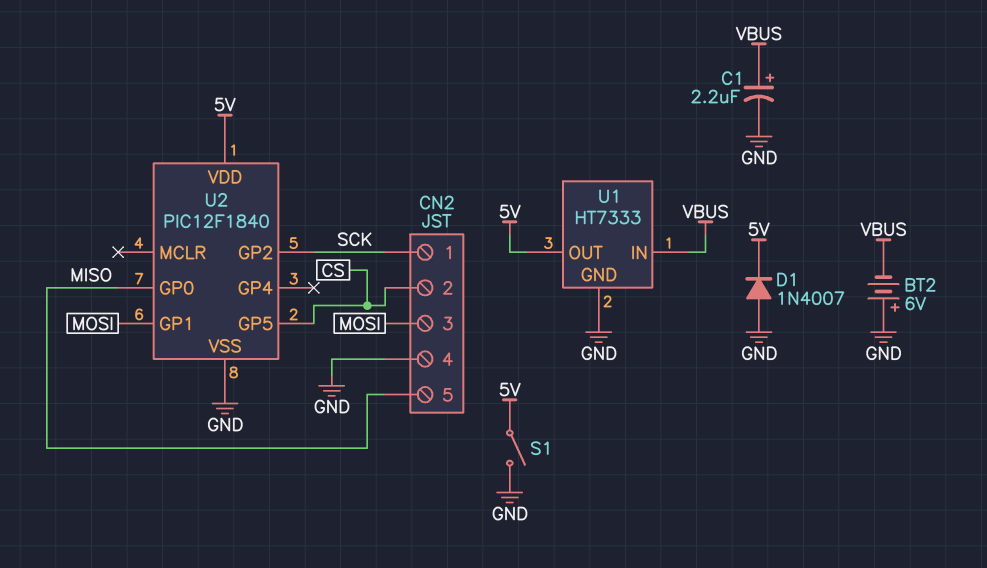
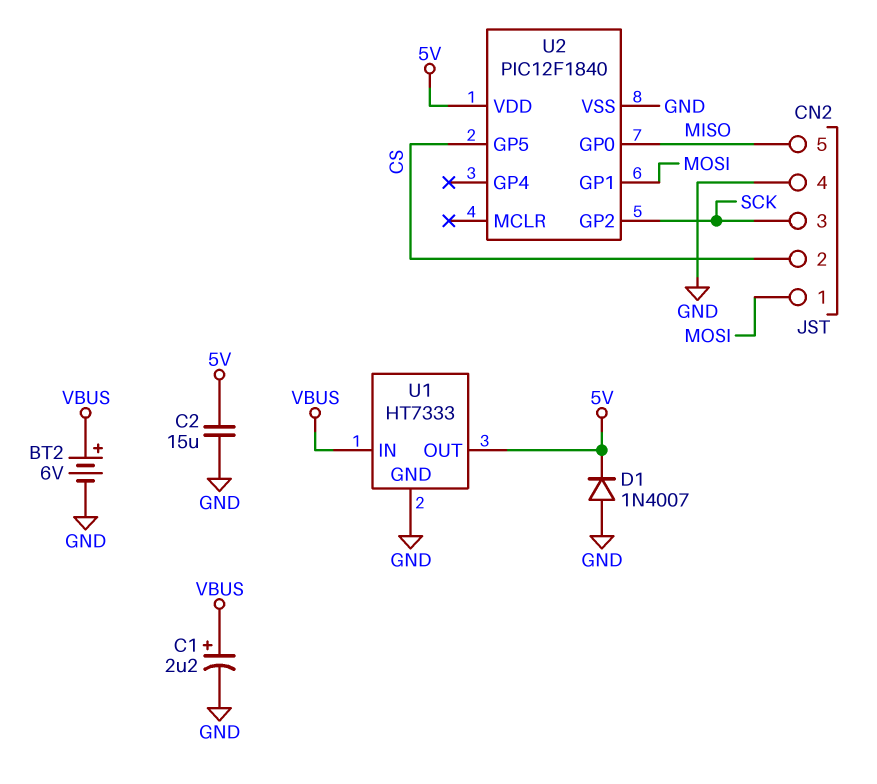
BT2: 6V (plus GND, minus VBUS) -> 6V (plus VBUS, minus GND)
C2: none -> 15uF (5V, GND)
CN2 pin 1: SCK -> MOSI
CN2 pin 3: MOSI -> SCK
S1: switch (5V, GND) -> none

